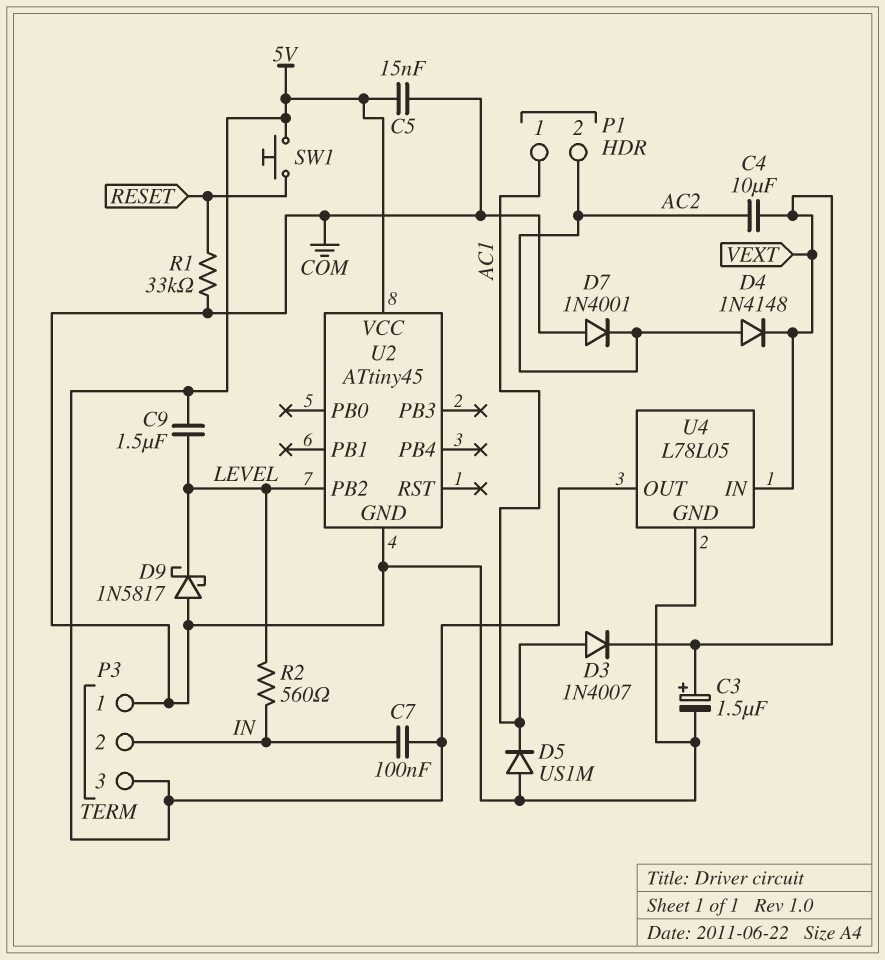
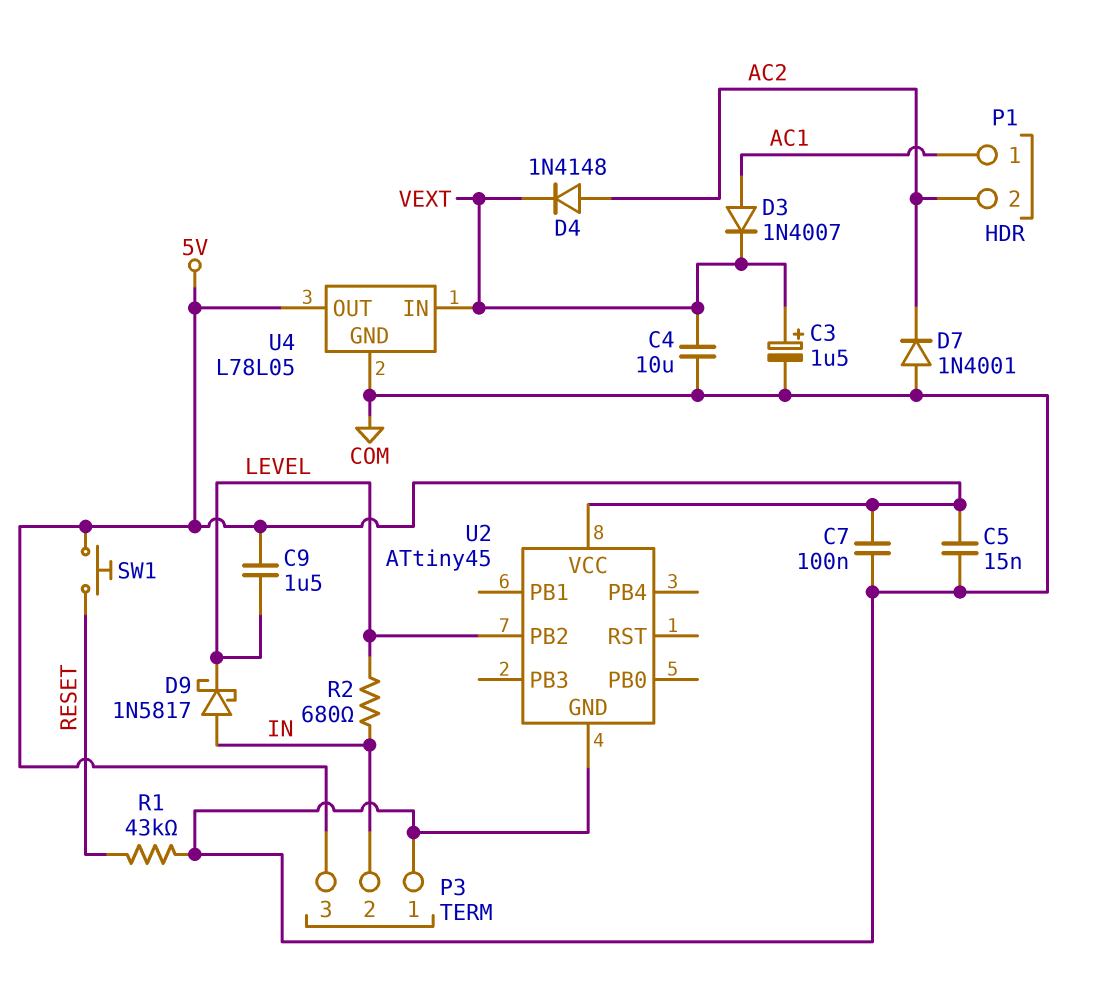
C4: 10uF (AC2, VEXT) -> 10uF (COM, VEXT)
C7: 100nF (5V, IN) -> 100nF (5V, COM)
D5: diode US1M (A COM, K AC1) -> none
D9: schottky 1N5817 (A COM, K LEVEL) -> schottky 1N5817 (A IN, K LEVEL)
R1: 33k (COM, RESET) -> 43k (COM, RESET)
R2: 560 (IN, LEVEL) -> 680 (IN, LEVEL)

